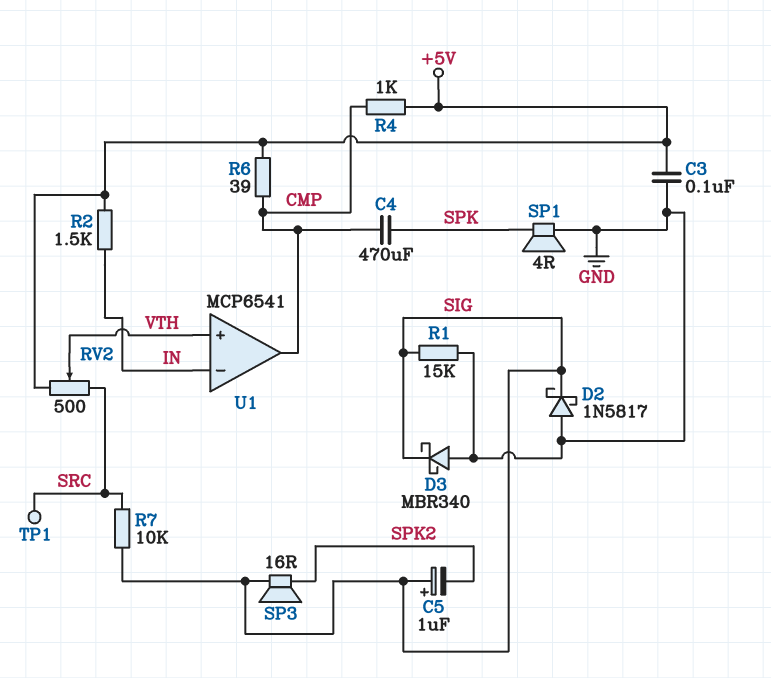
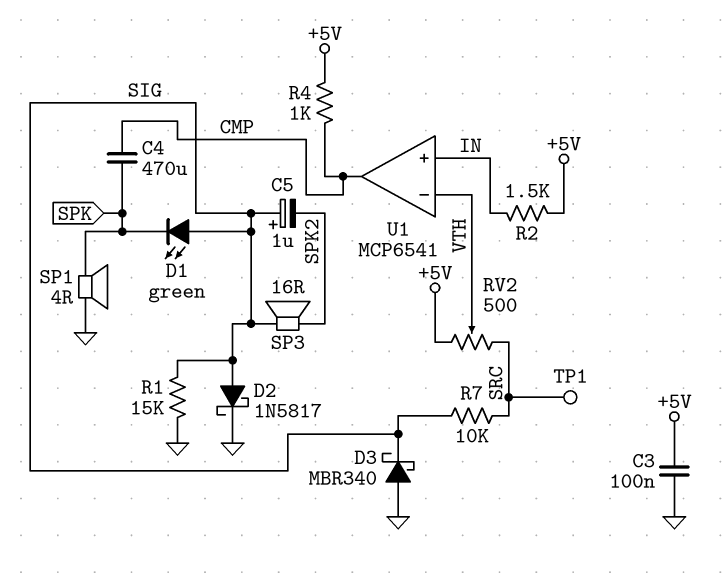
D1: none -> LED green (A SIG, K SPK)
D2: schottky 1N5817 (A GND, K SIG) -> schottky 1N5817 (A SIG, K GND)
R6: 39 (+5V, CMP) -> none
U1 pin in+: VTH -> IN
U1 pin in-: IN -> VTH

